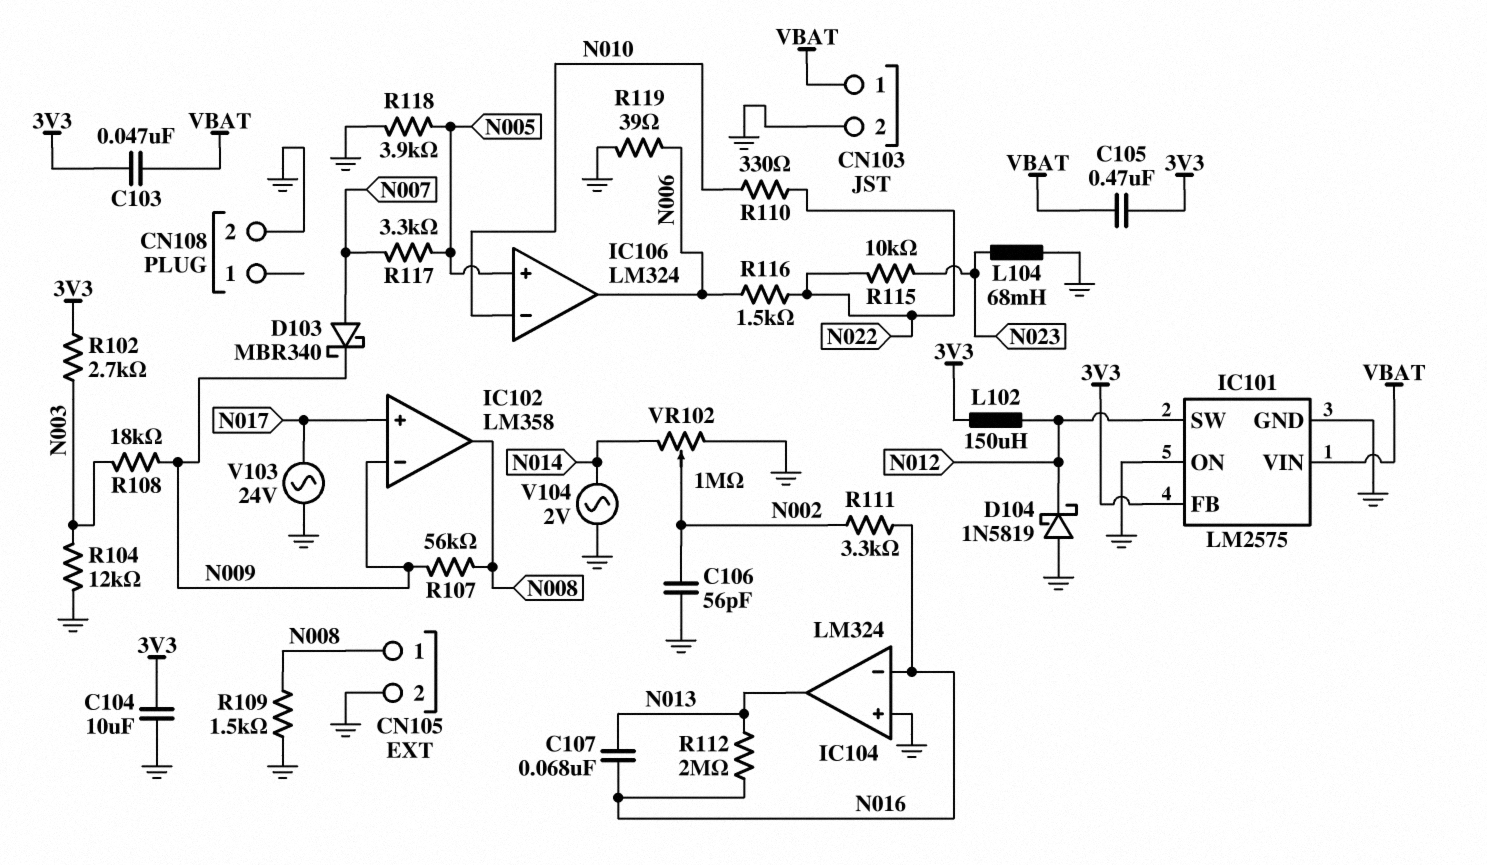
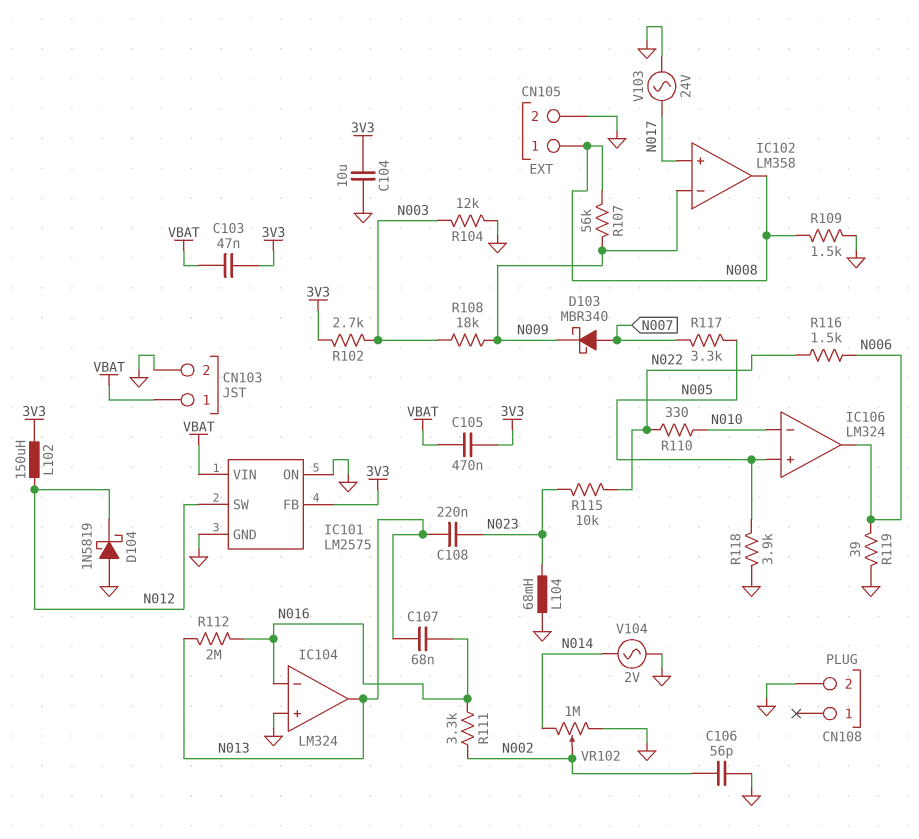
C108: none -> 220nF (N013, N023)

